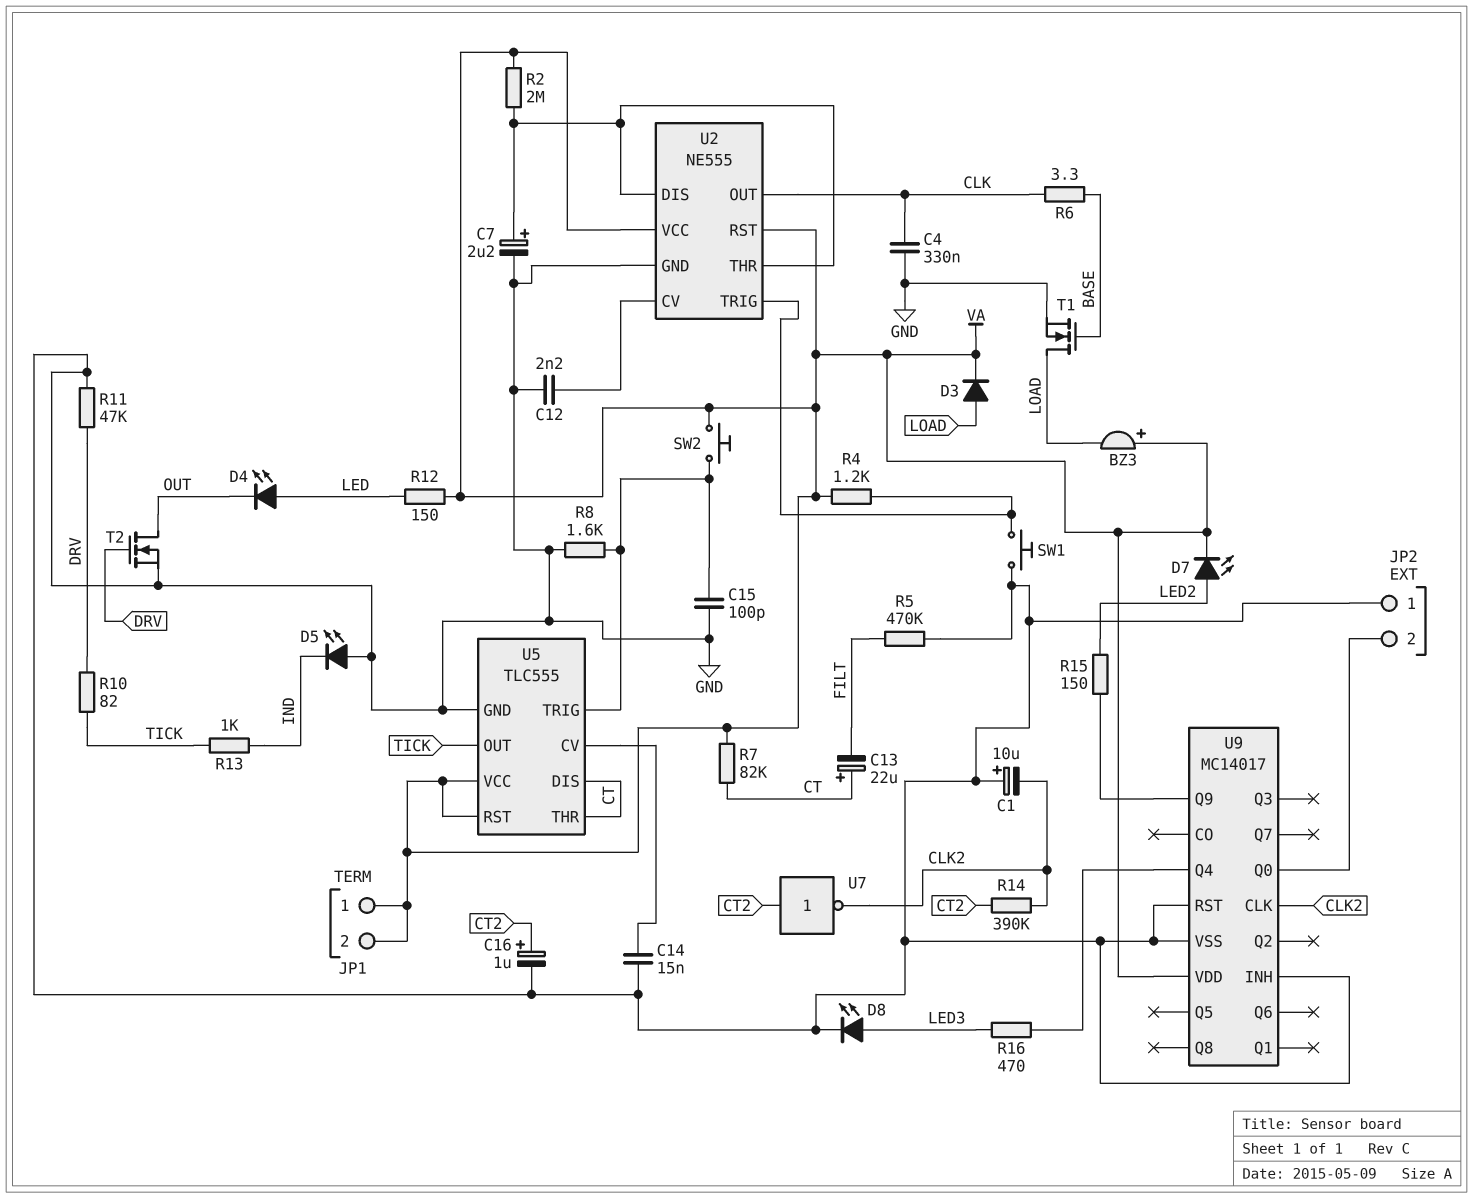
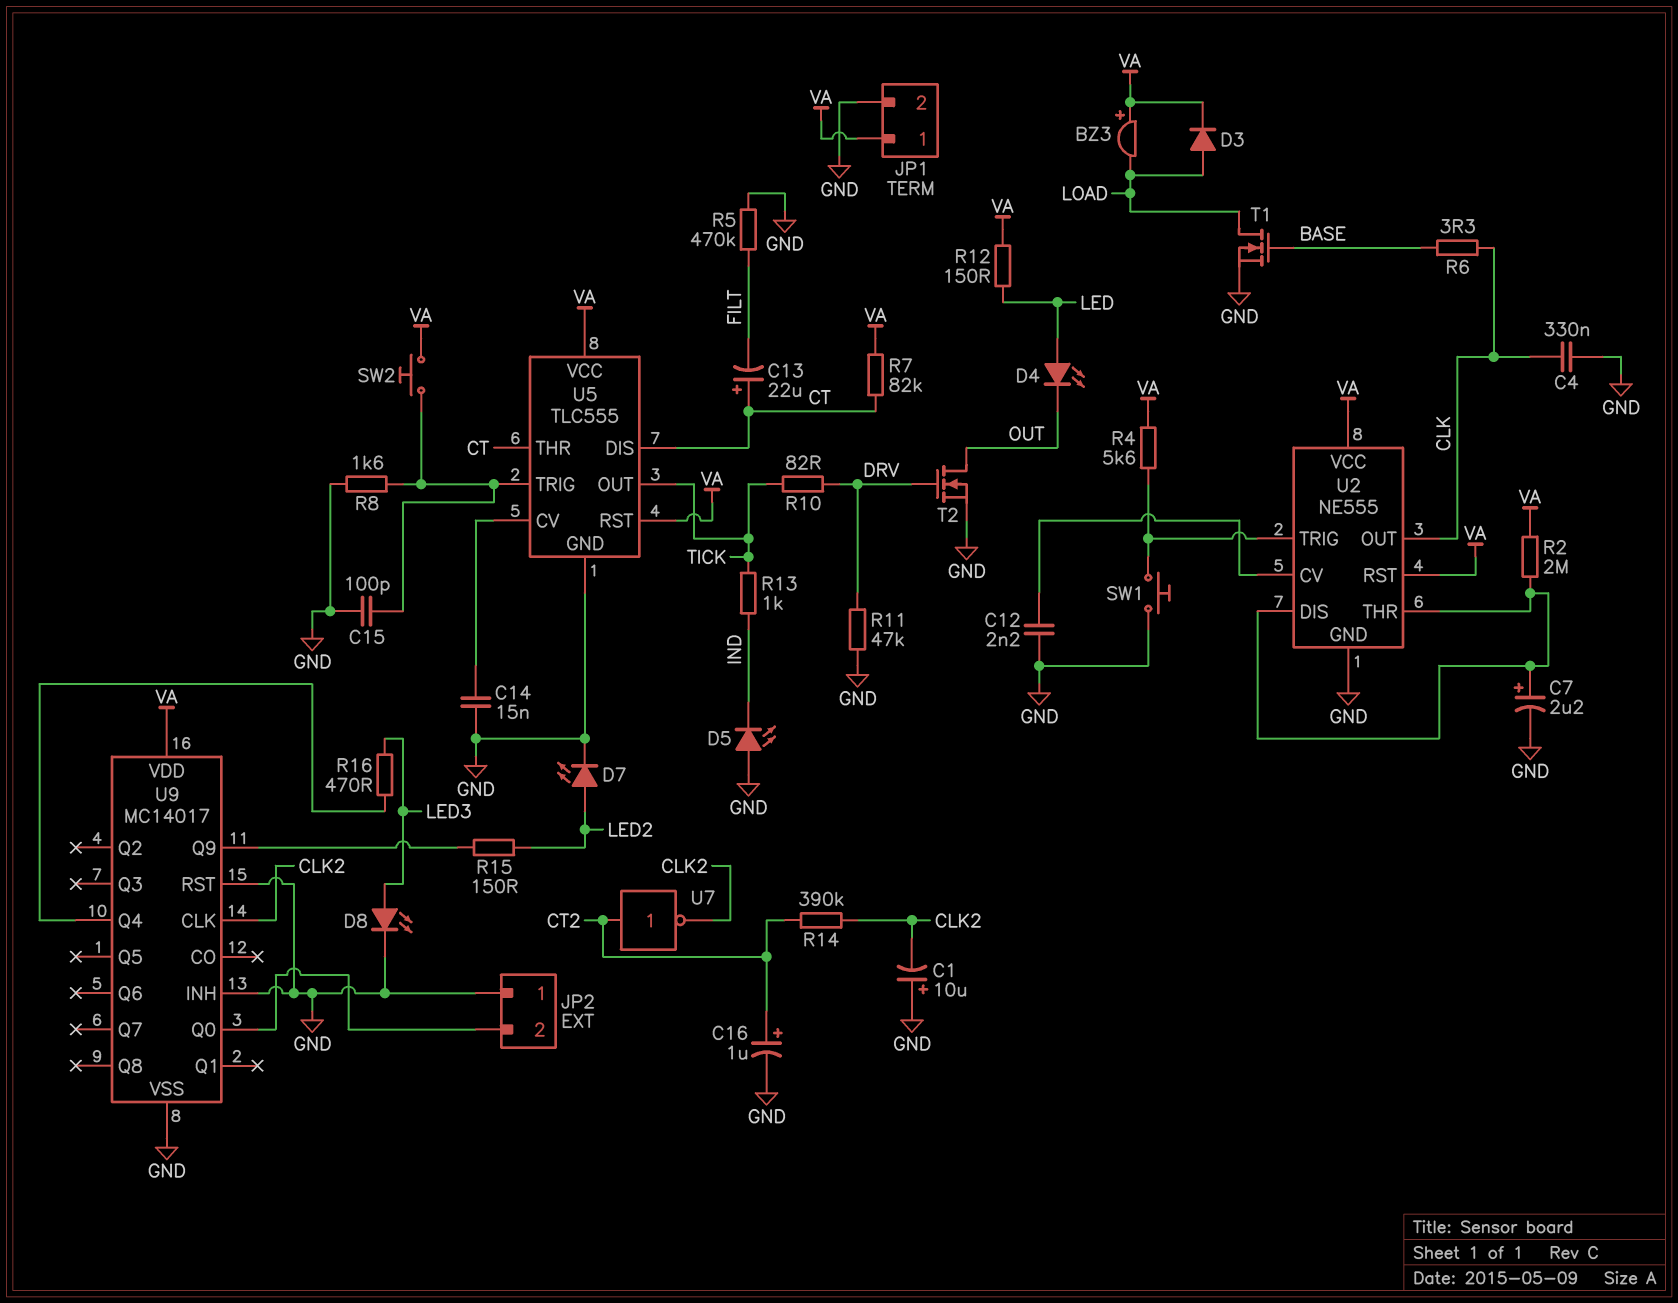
D7: LED (A LED2, K VA) -> LED (A LED2, K GND)
JP1 pin 2: VA -> GND
R4: 1.2k (U2/TRIG, VA) -> 5.6k (U2/TRIG, VA)

